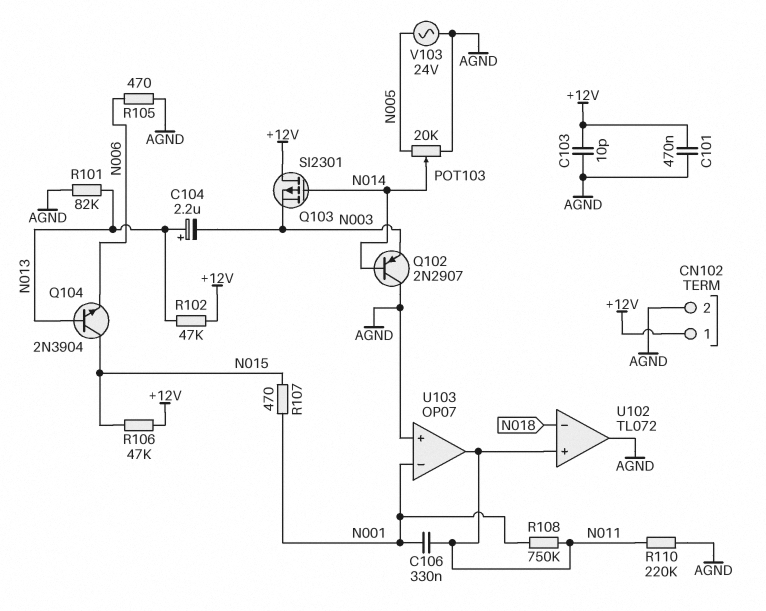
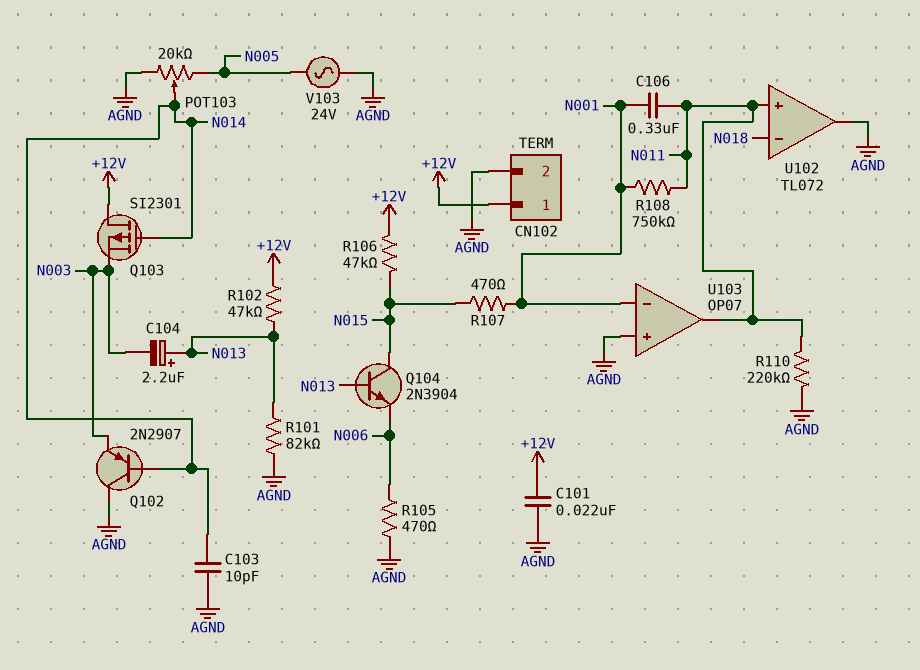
C101: 470nF (+12V, AGND) -> 22nF (+12V, AGND)
C103: 10pF (+12V, AGND) -> 10pF (AGND, N014)

